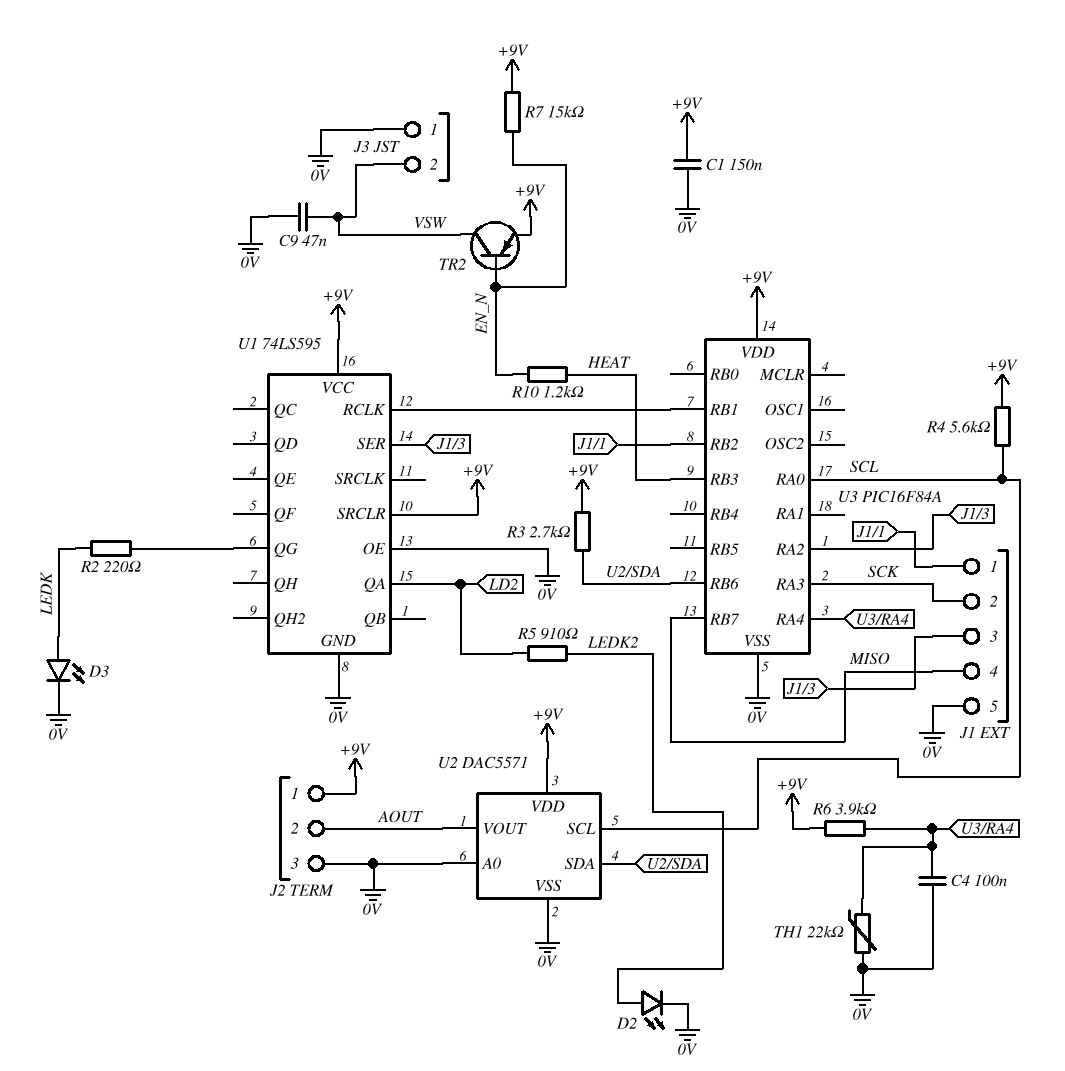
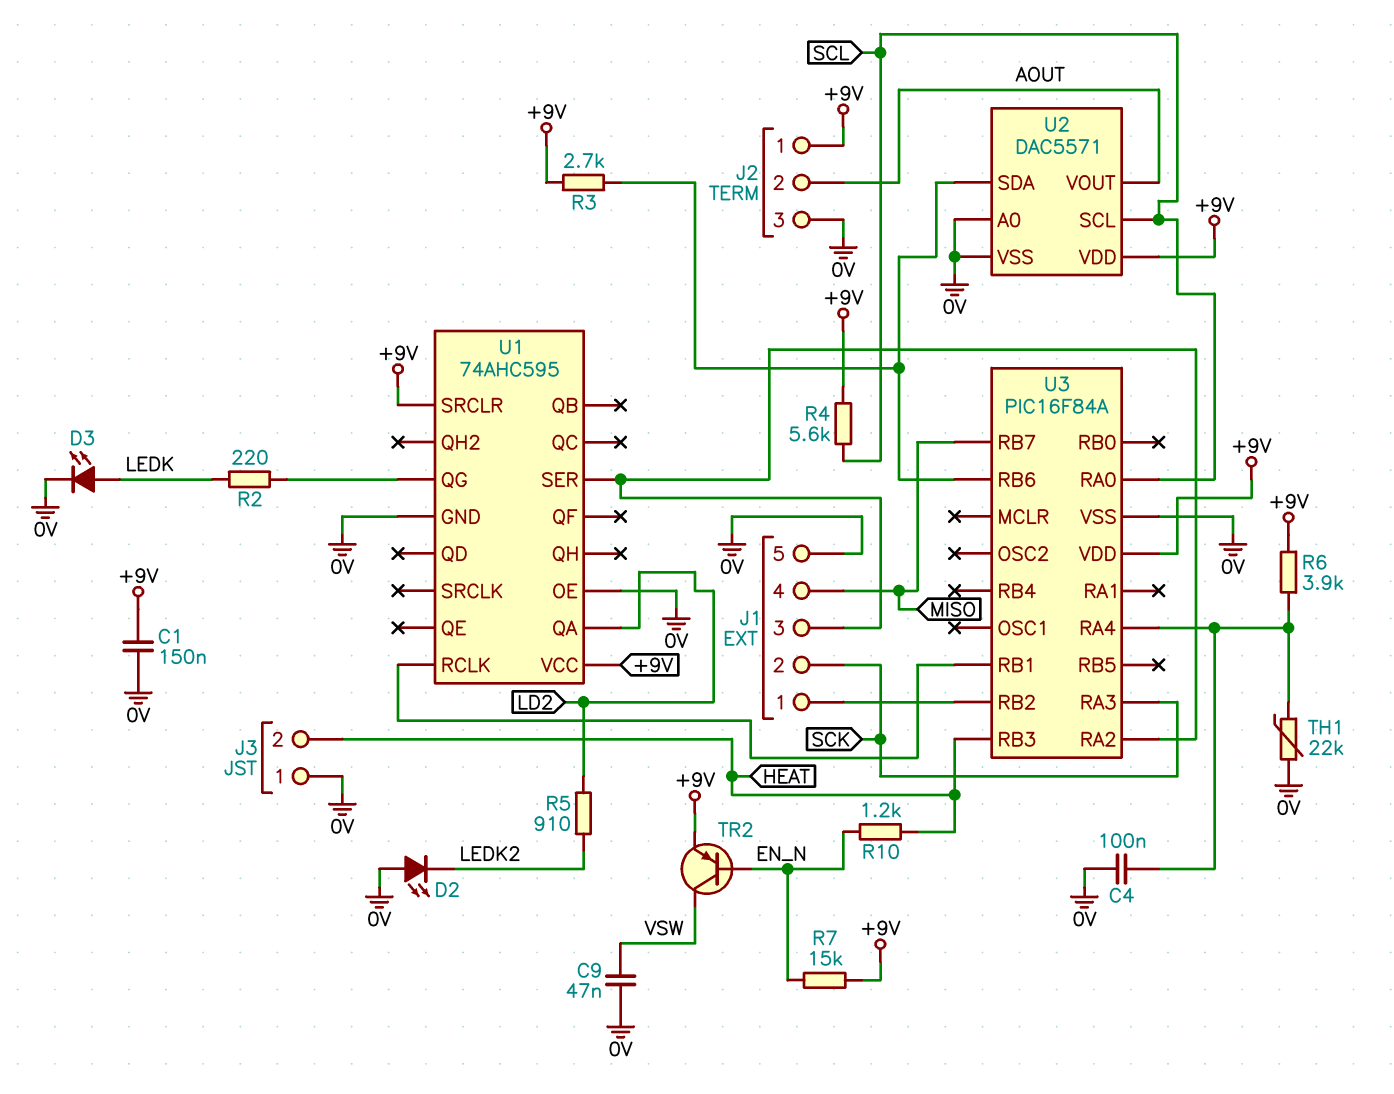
D2: LED (A LEDK2, K 0V) -> LED (A 0V, K LEDK2)
J3 pin 2: VSW -> HEAT
U1: 74LS595 -> 74AHC595

